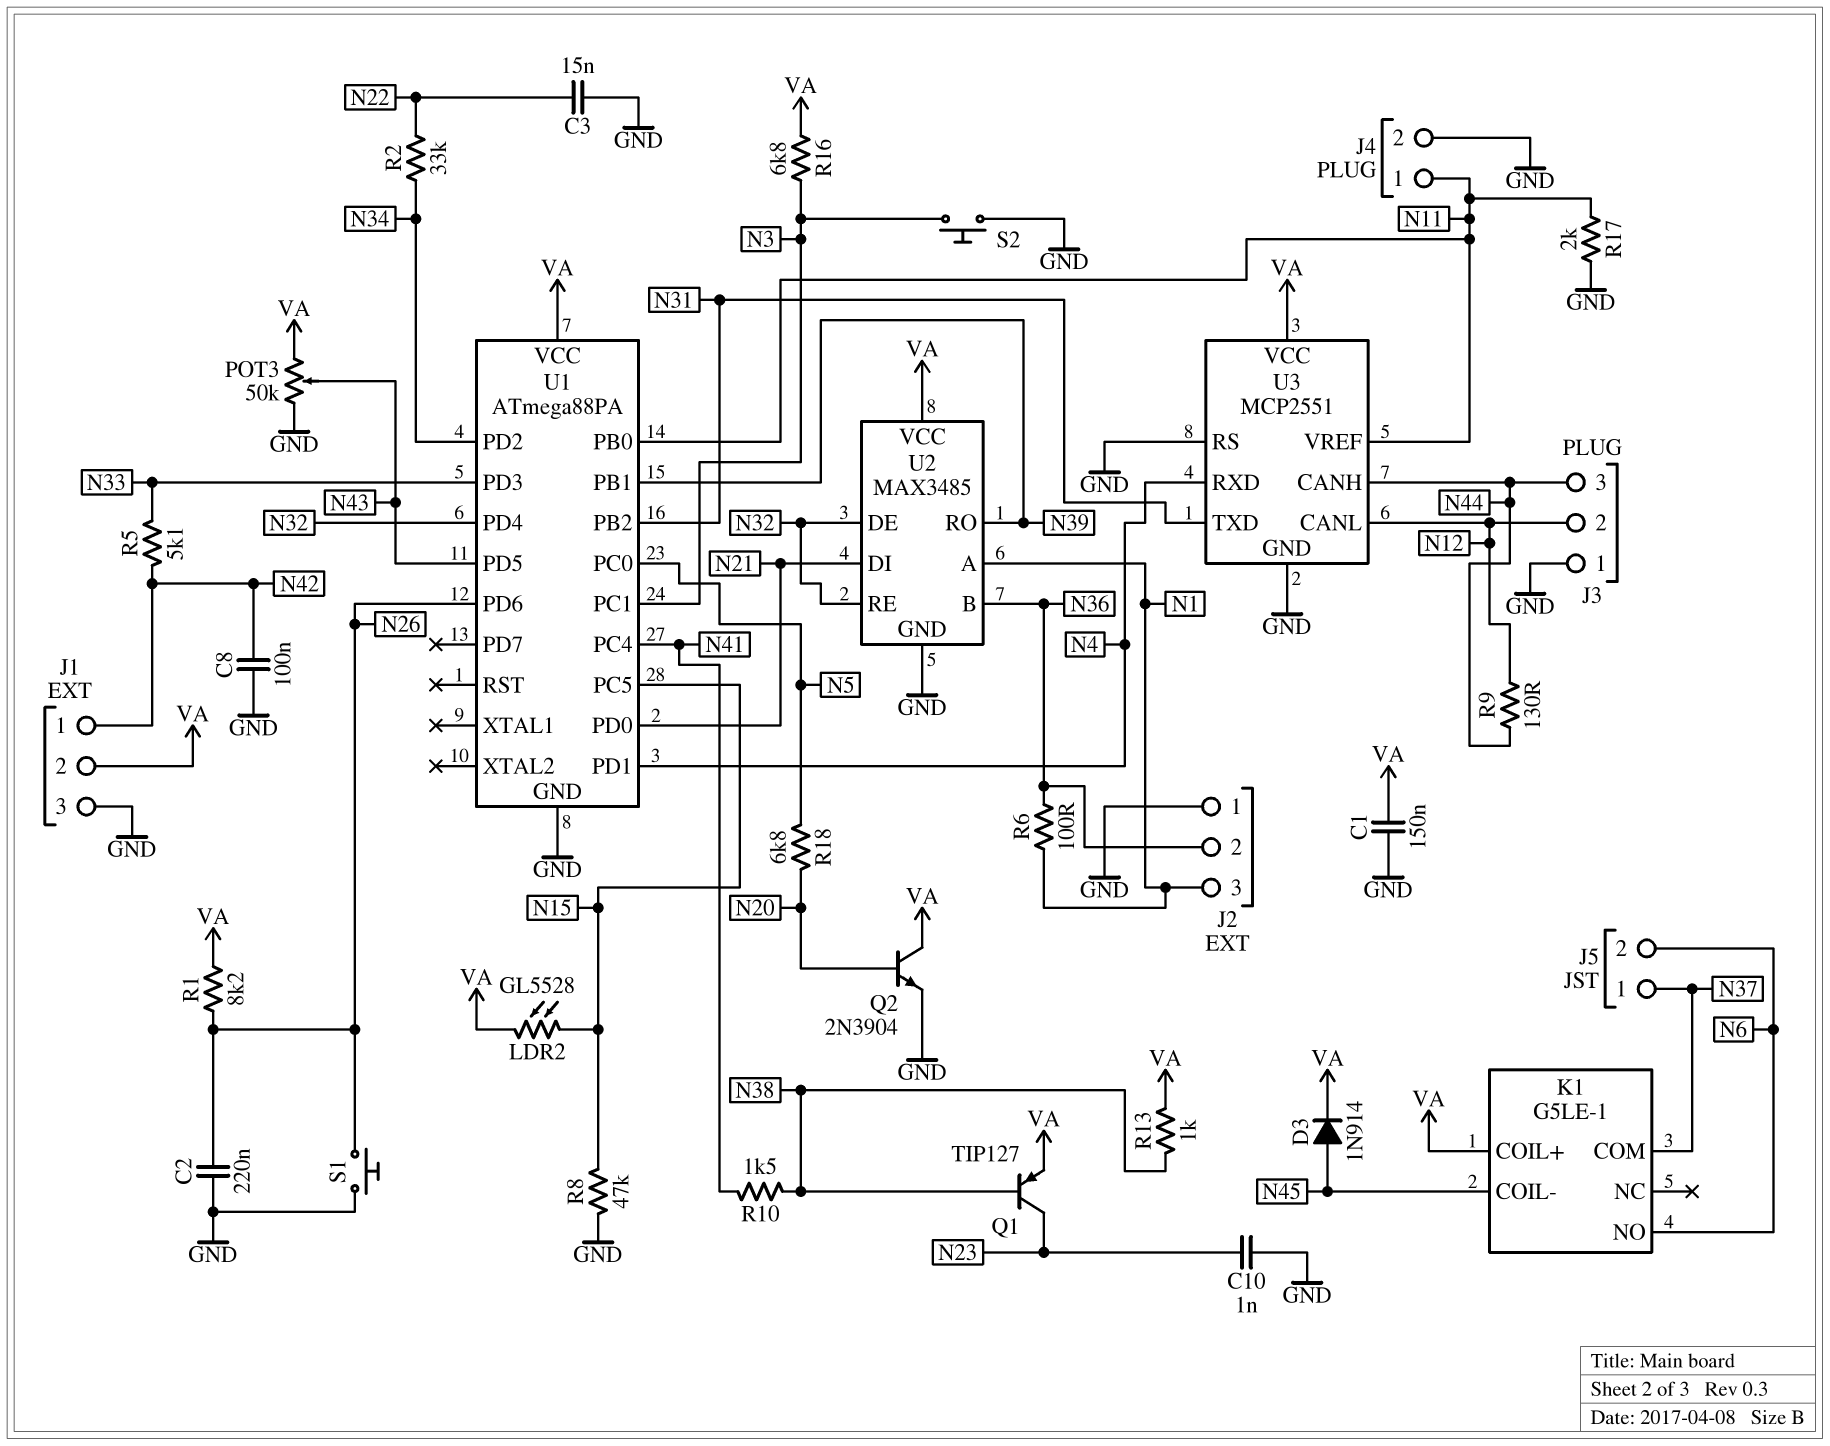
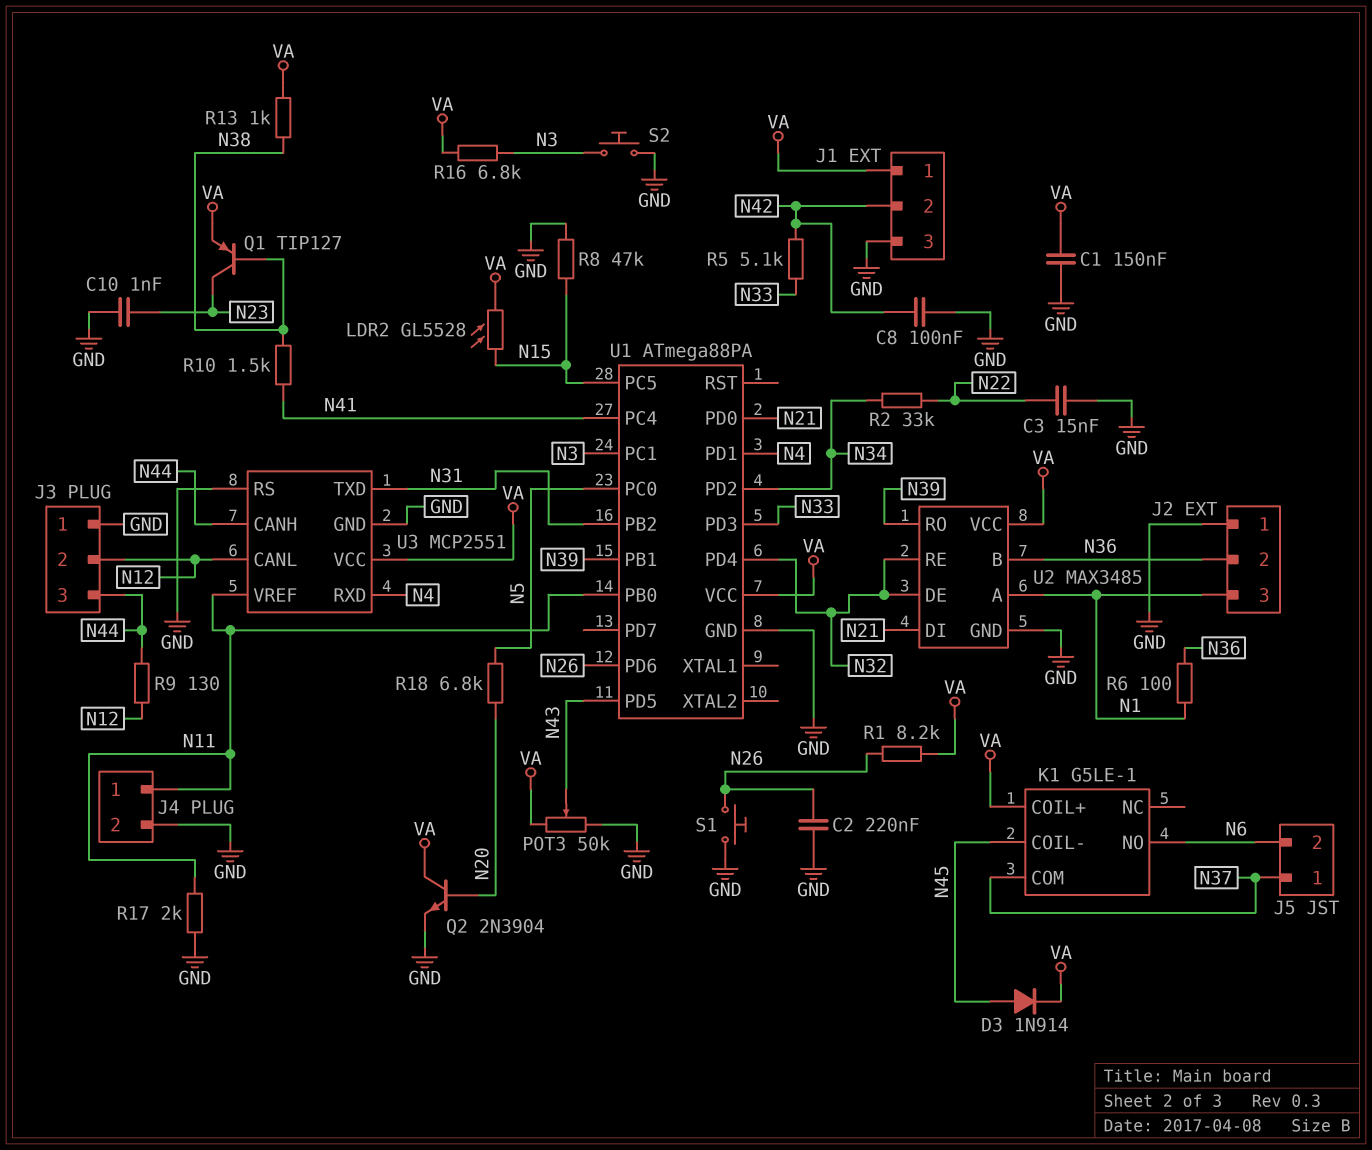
J1 pin 1: N42 -> VA
J1 pin 2: VA -> N42

